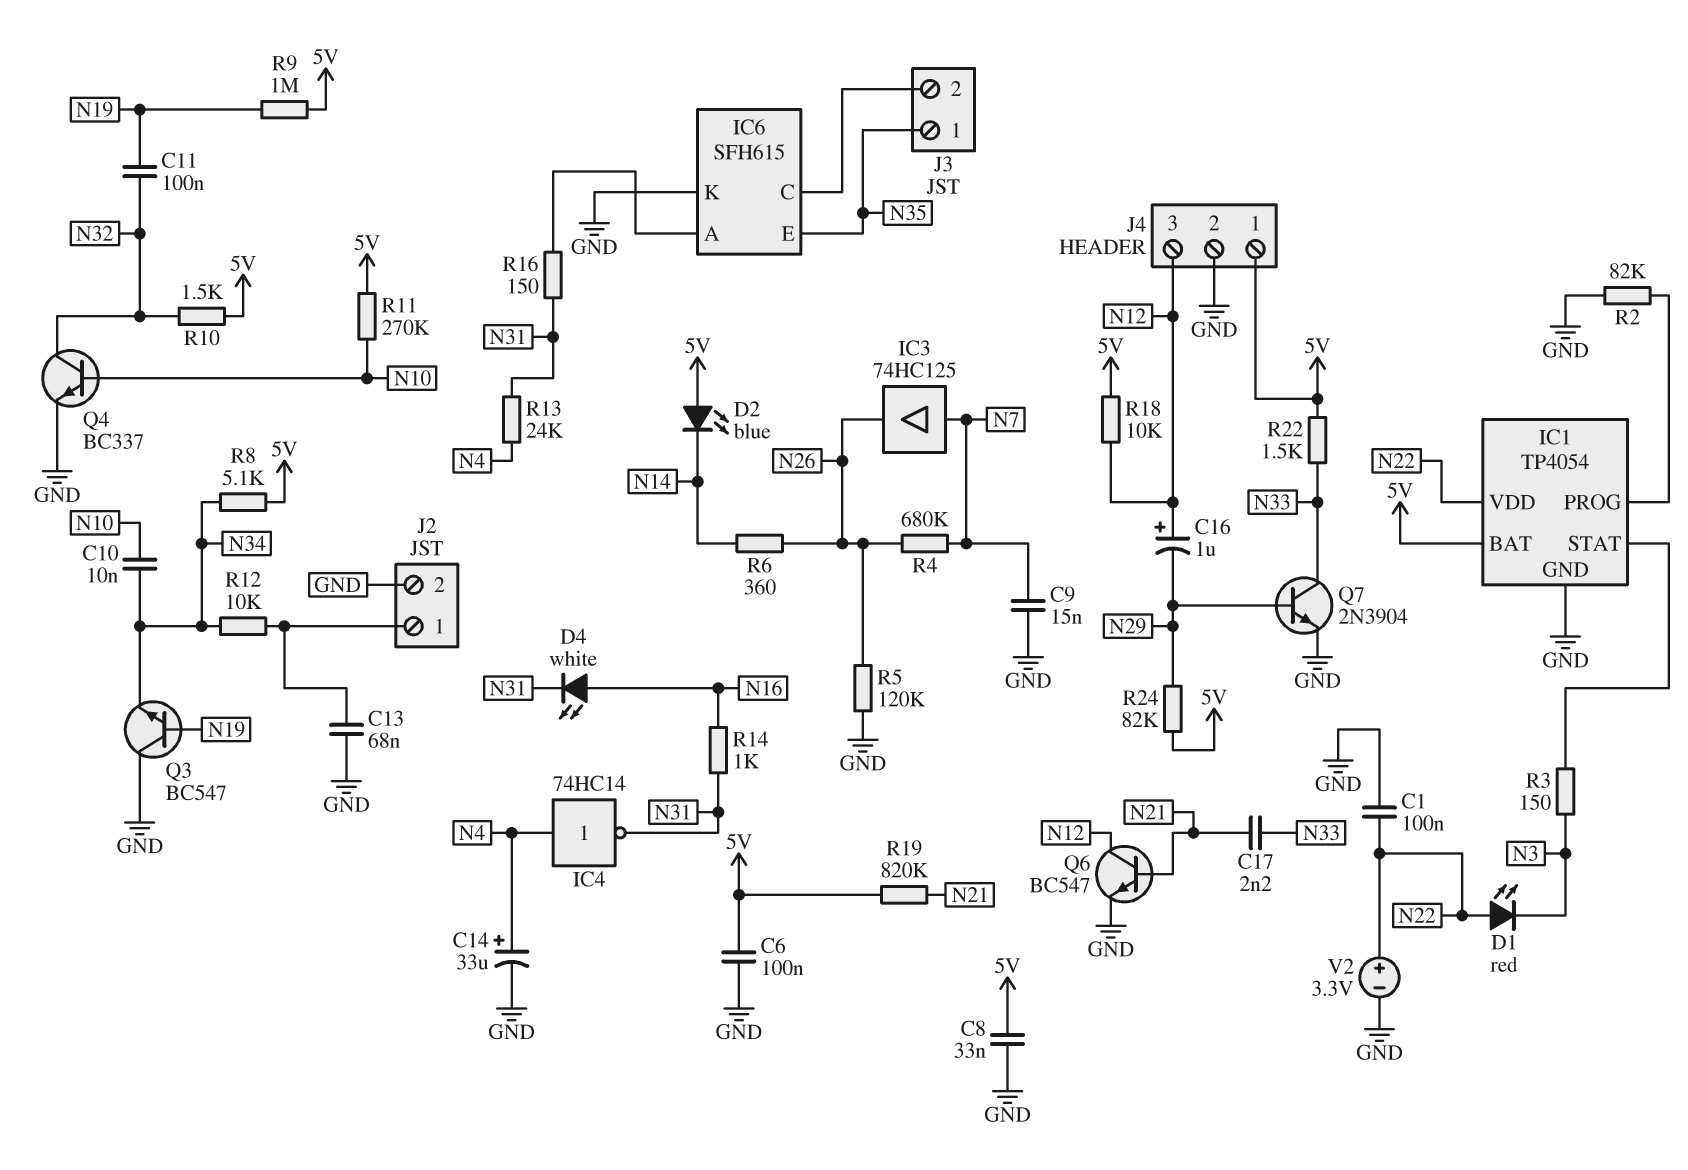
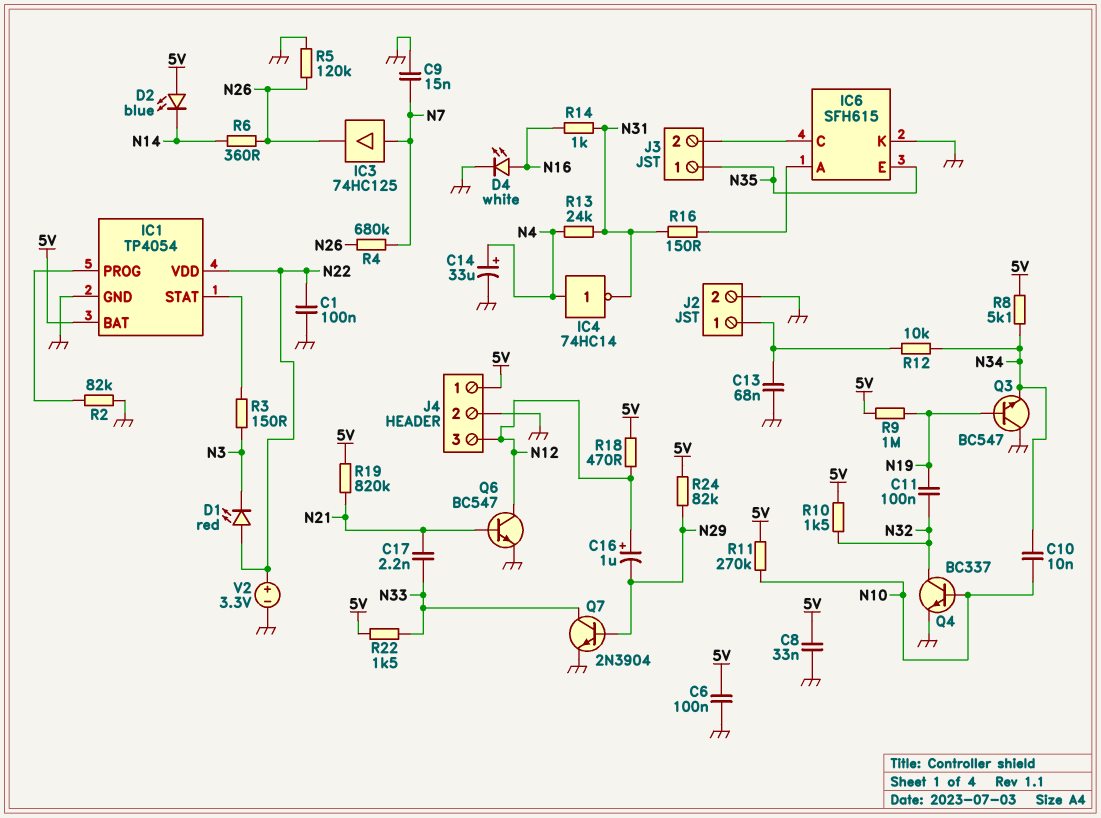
D4: LED white (A N16, K N31) -> LED white (A N16, K GND)
R18: 10k (5V, N12) -> 470 (5V, N12)

